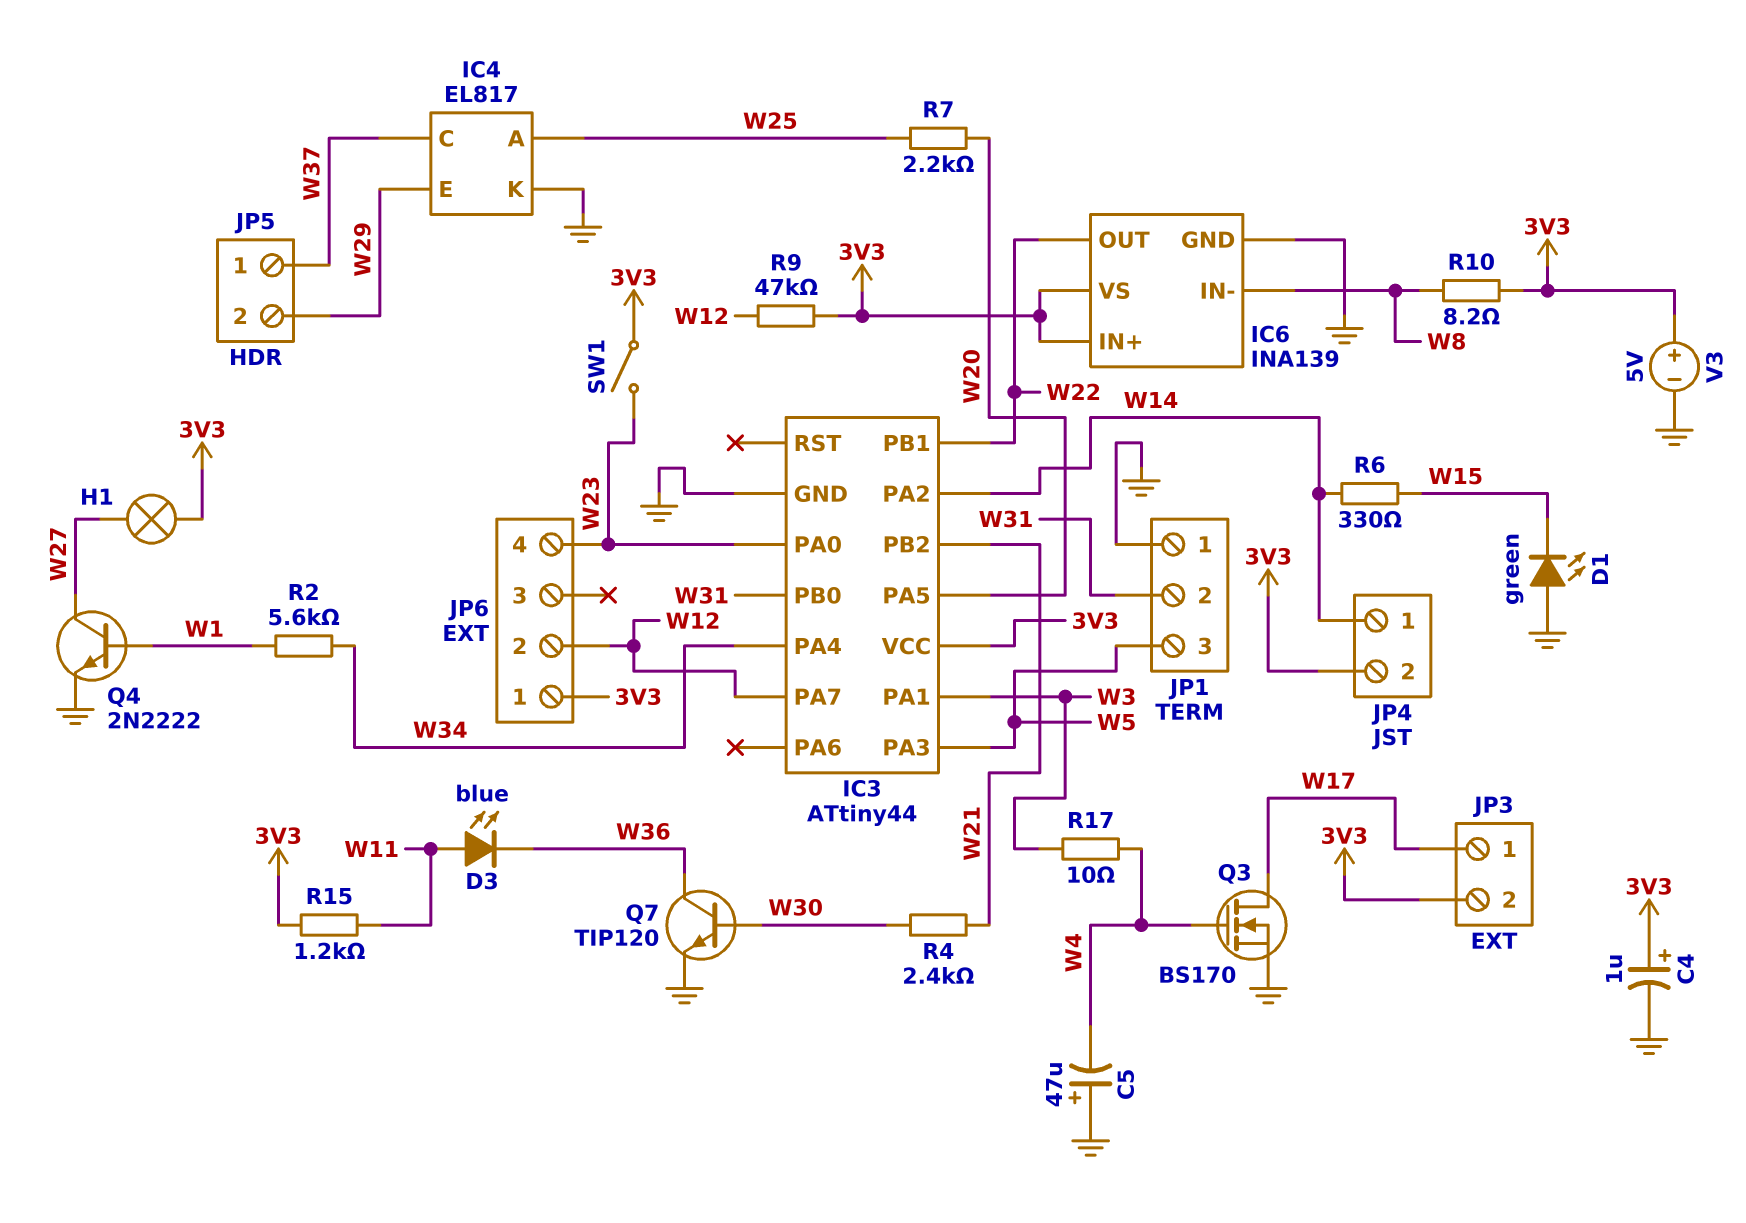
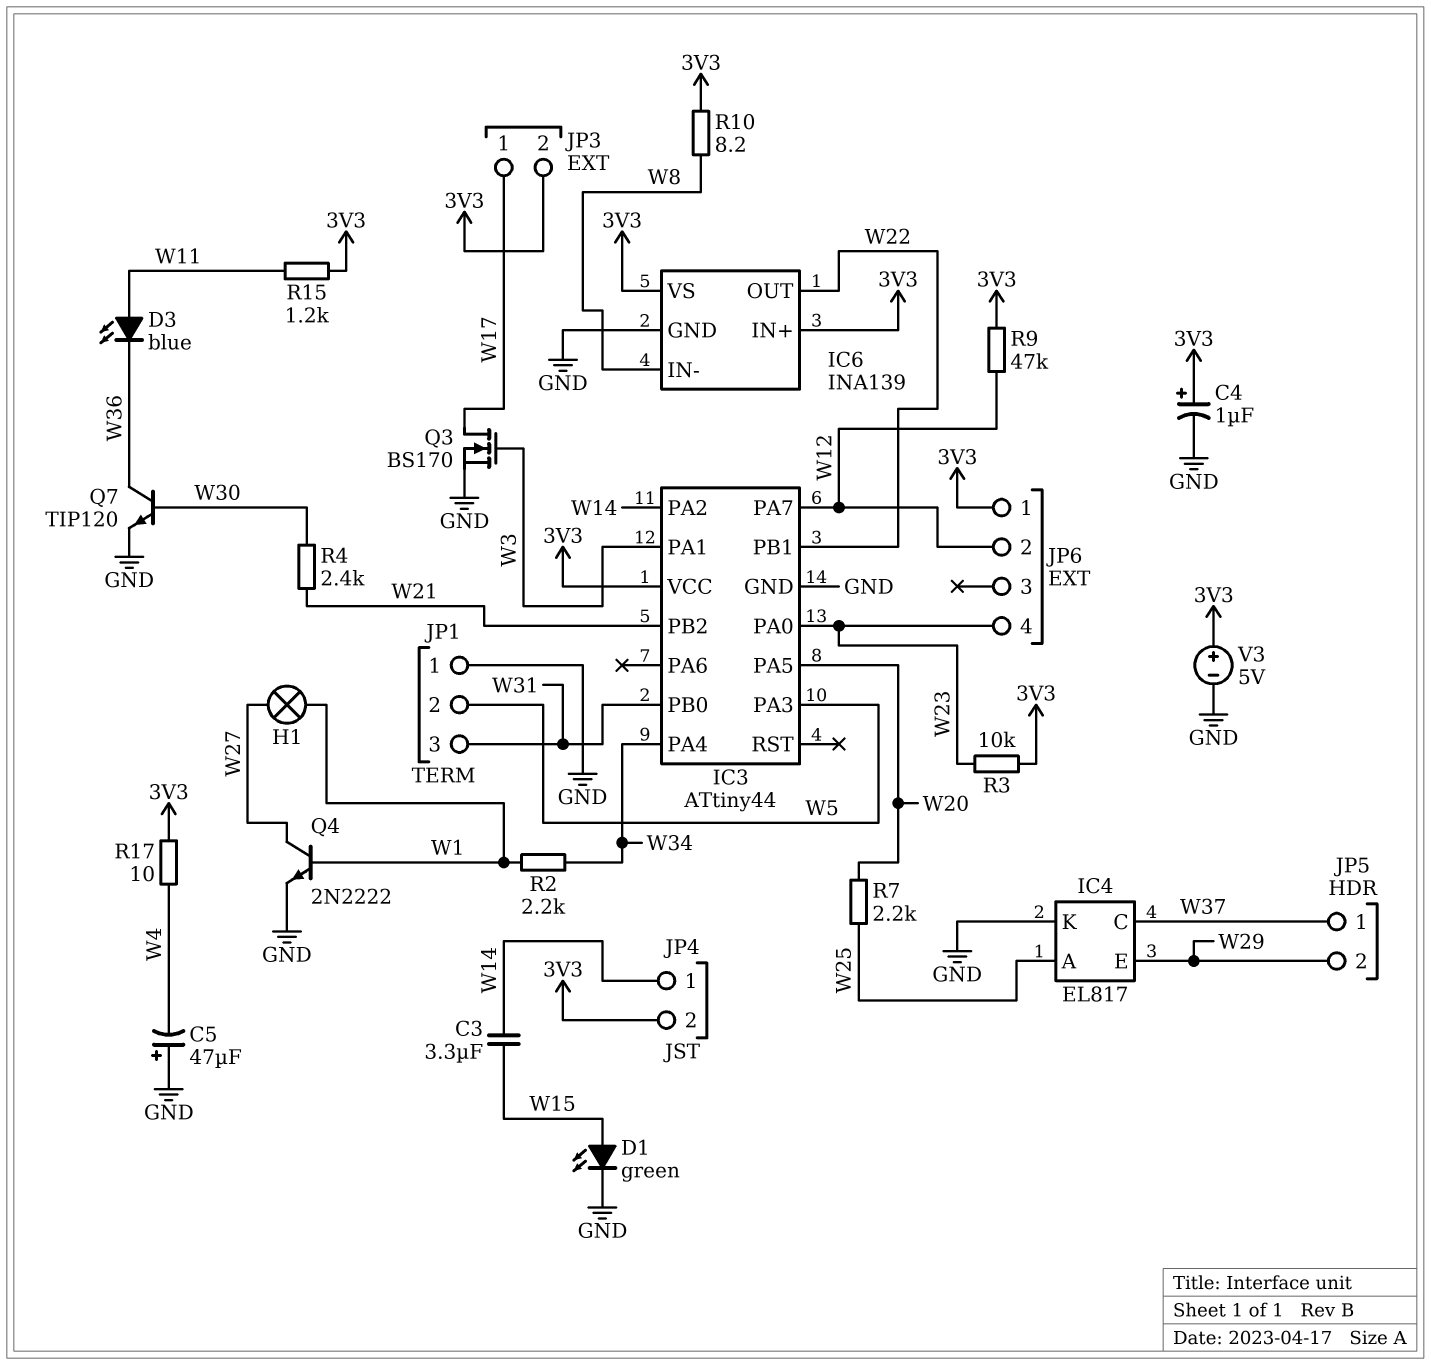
C3: none -> 3.3uF (W14, W15)
D1: LED green (A GND, K W15) -> LED green (A W15, K GND)
H1: lamp (3V3, W27) -> lamp (W1, W27)
JP1 pin 2: W31 -> W5
JP1 pin 3: W5 -> W31
Q3: NMOS BS170 (G W4, D W17, S GND) -> NMOS BS170 (G W3, D W17, S GND)
R2: 5.6k (W1, W34) -> 2.2k (W1, W34)
R3: none -> 10k (3V3, W23)
R6: 330 (W14, W15) -> none
R17: 10 (W3, W4) -> 10 (3V3, W4)
SW1: switch (3V3, W23) -> none

